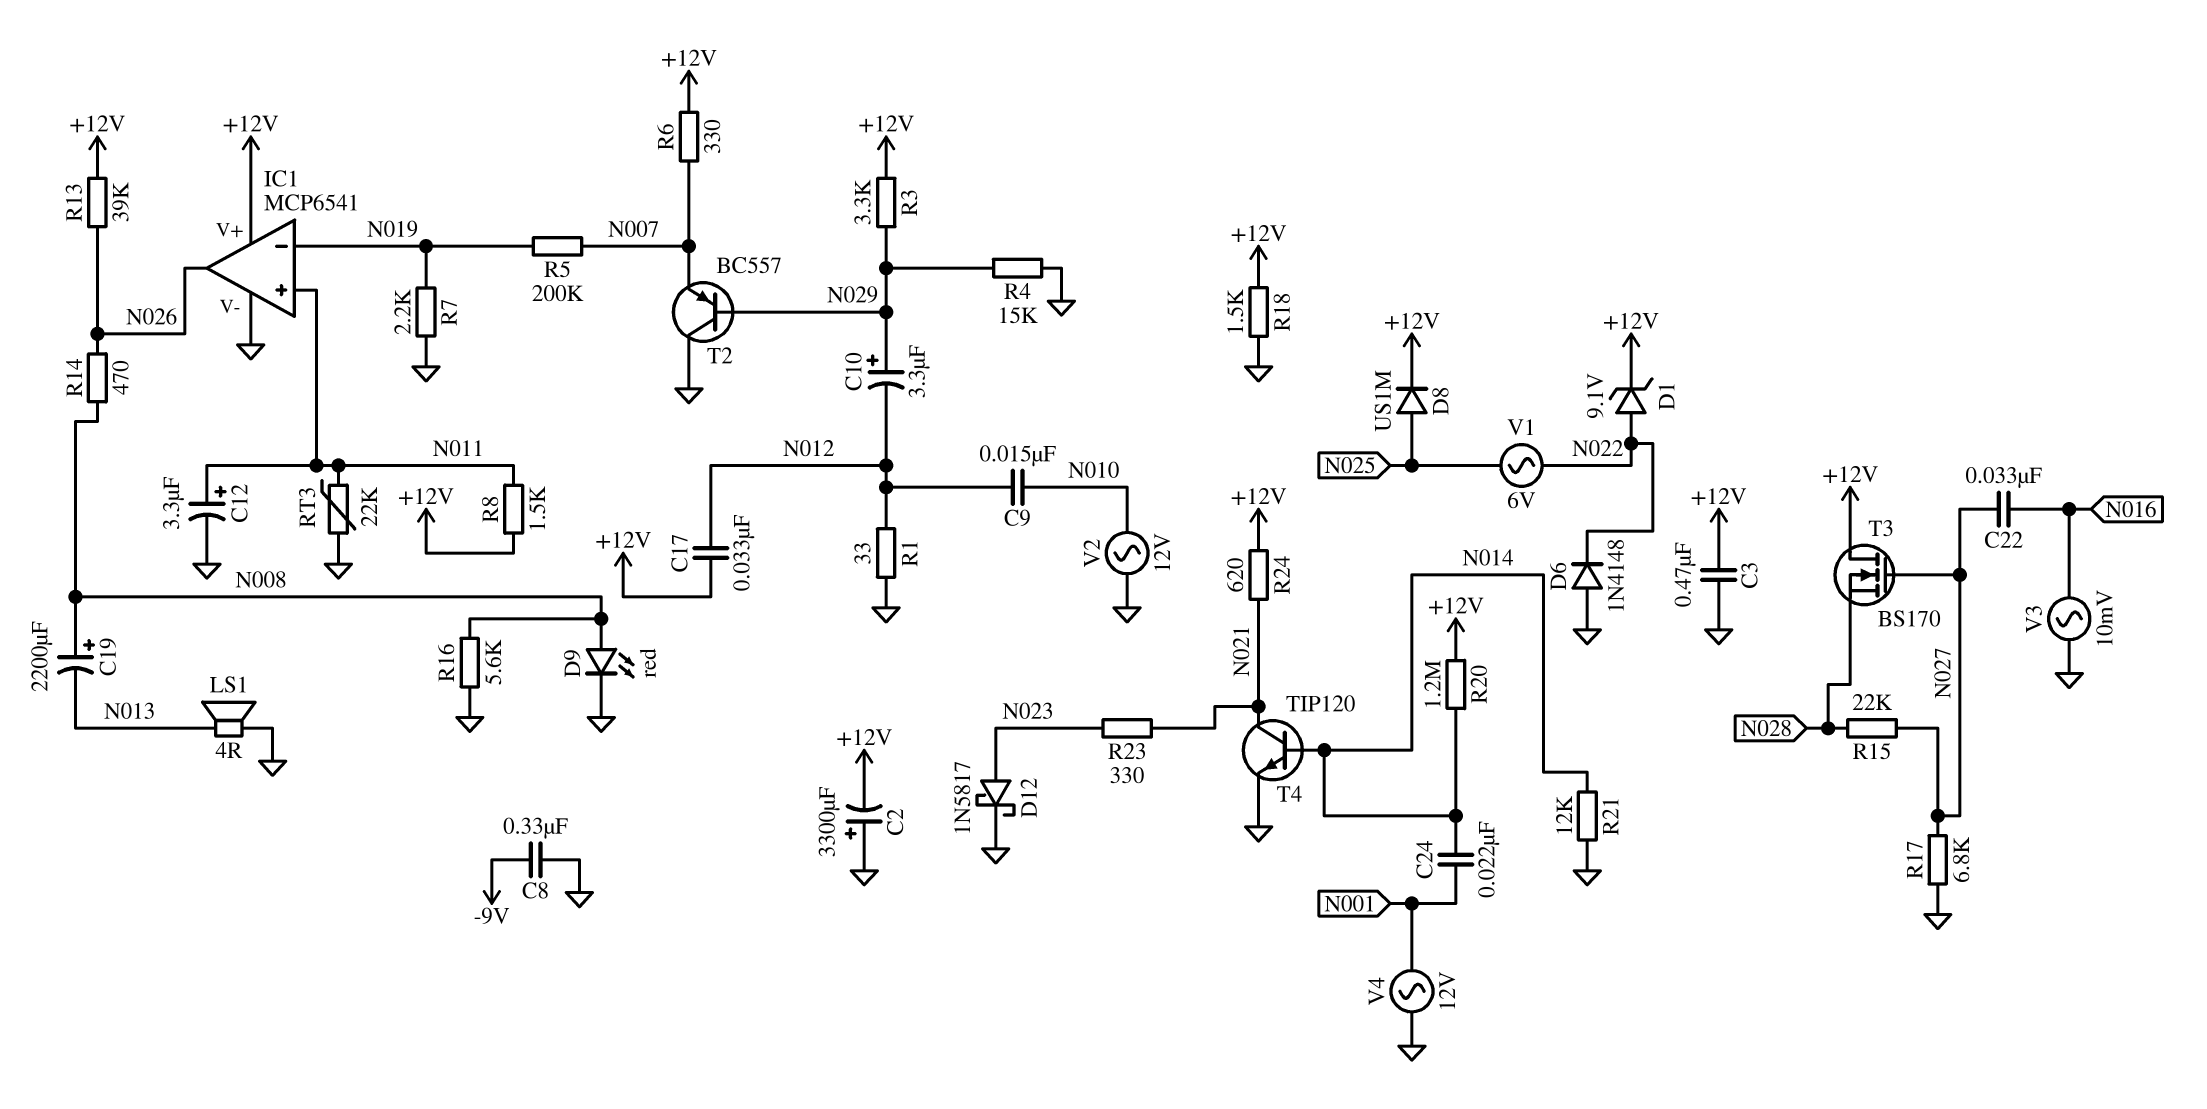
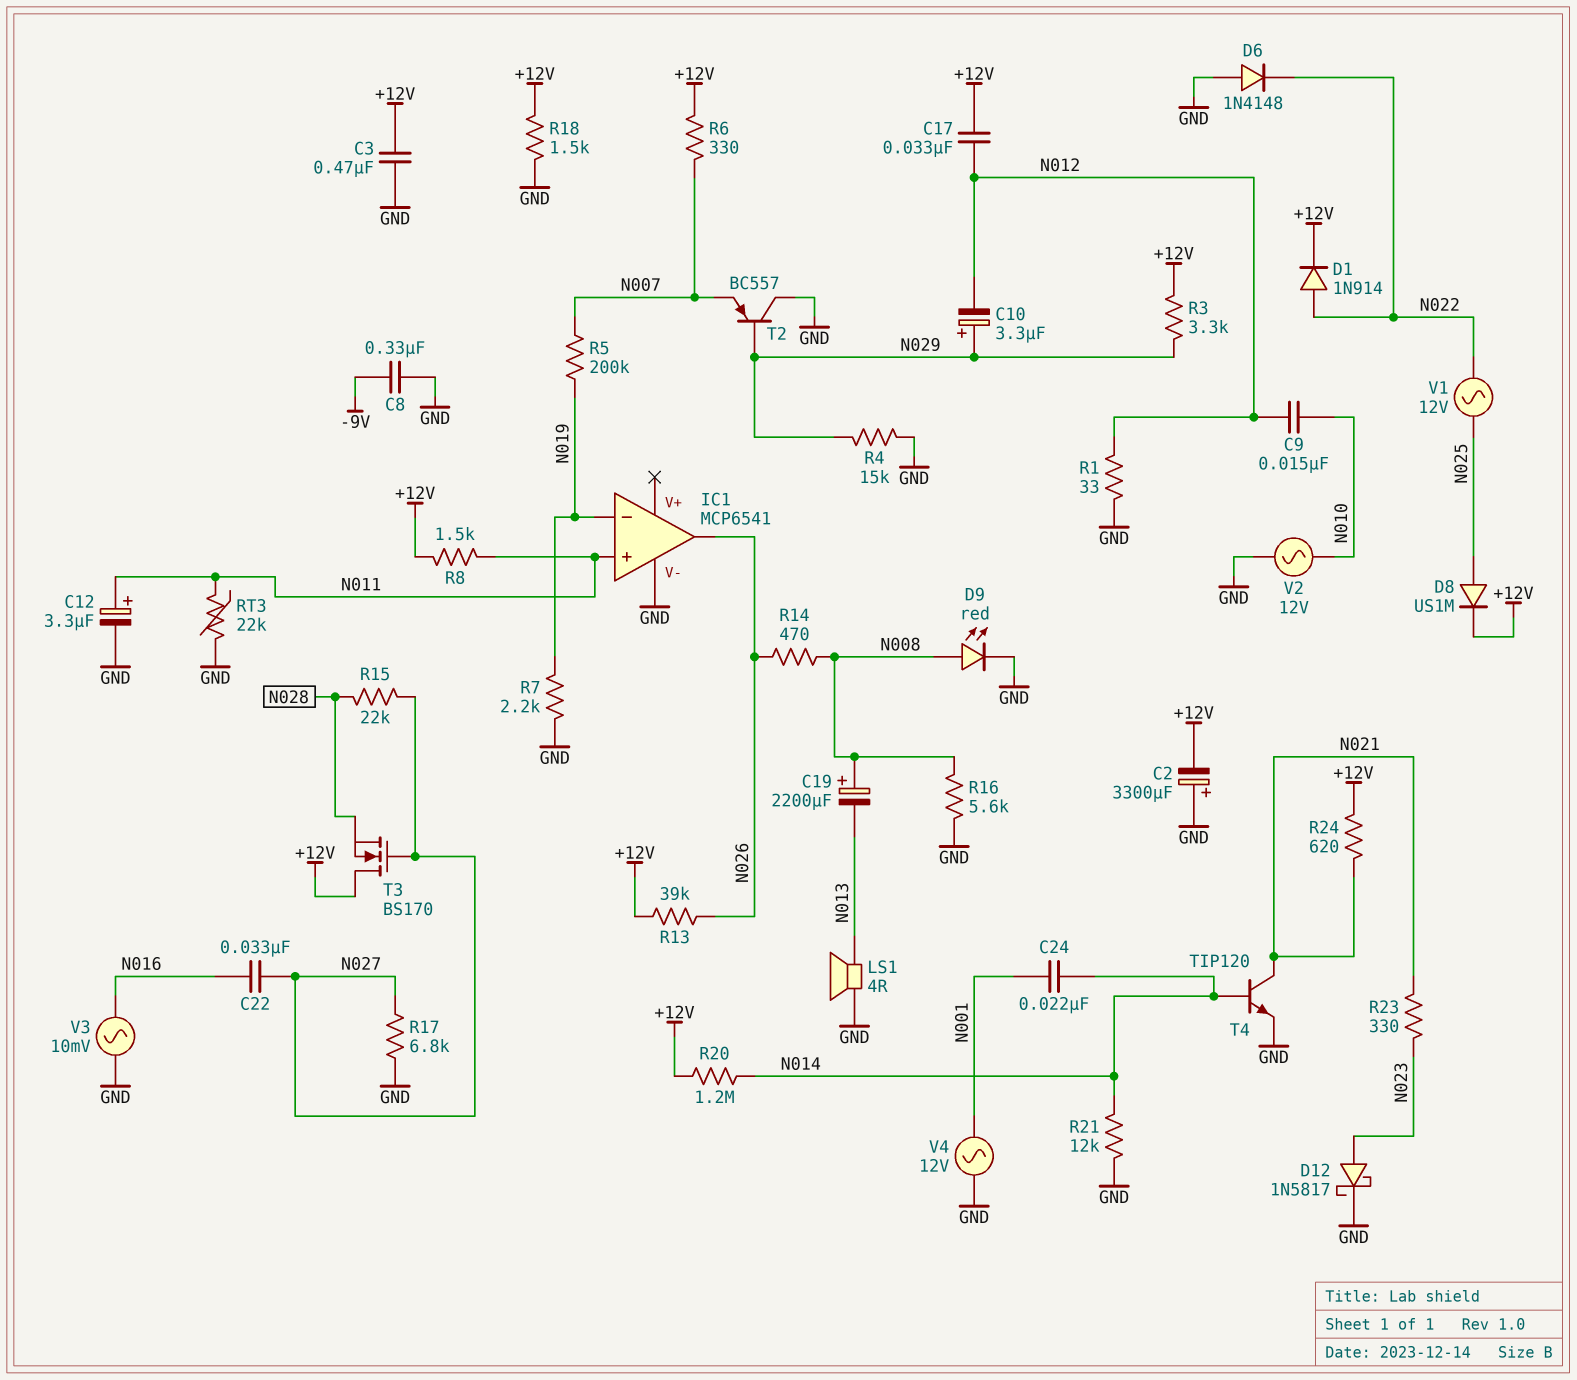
D1: zener 9.1V (A N022, K +12V) -> diode 1N914 (A N022, K +12V)
IC1 pin V+: +12V -> none
V1: AC 6V (N022, N025) -> AC 12V (N022, N025)

